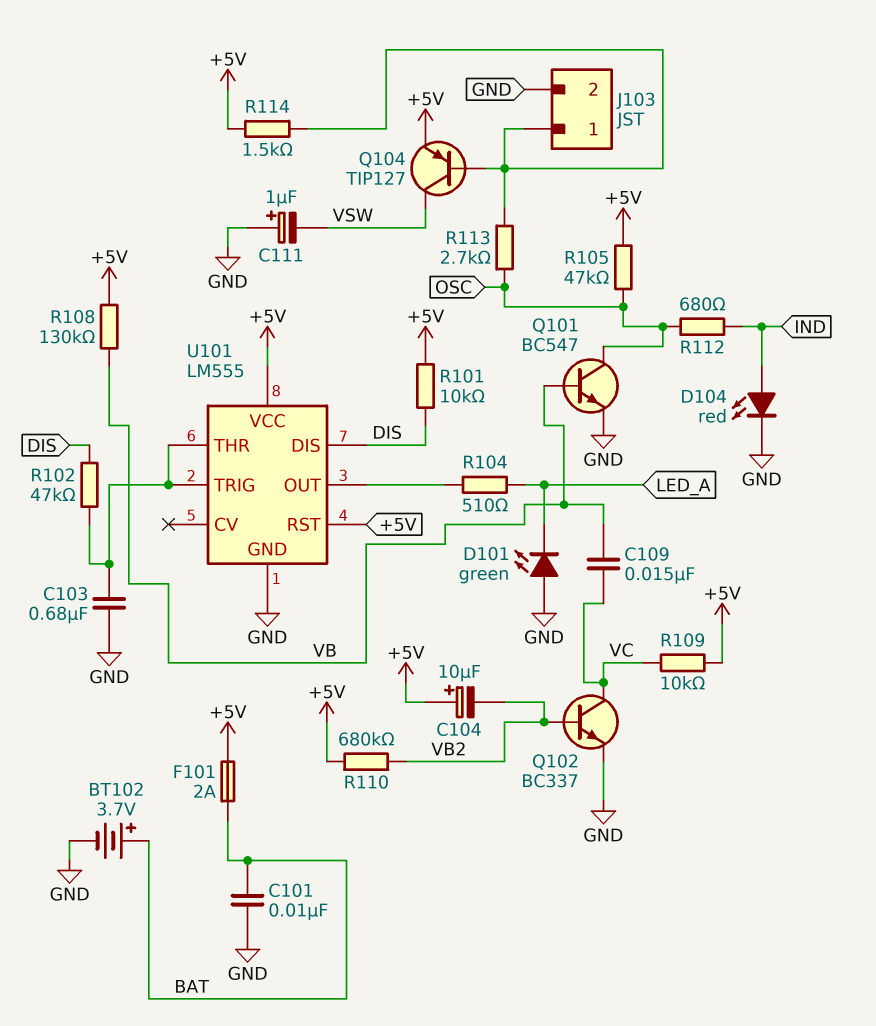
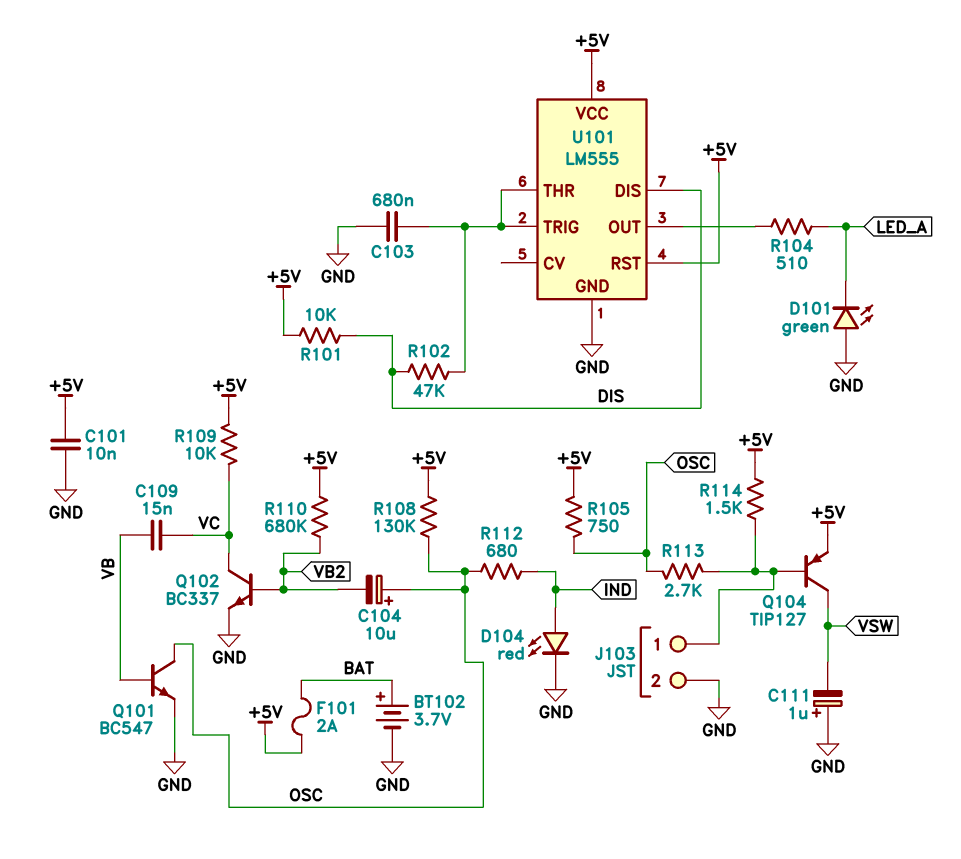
C101: 10nF (BAT, GND) -> 10nF (+5V, GND)
C104: 10uF (plus +5V, minus VB2) -> 10uF (plus OSC, minus VB2)
R105: 47k (+5V, OSC) -> 750 (+5V, OSC)
R108: 130k (+5V, VB) -> 130k (+5V, OSC)

